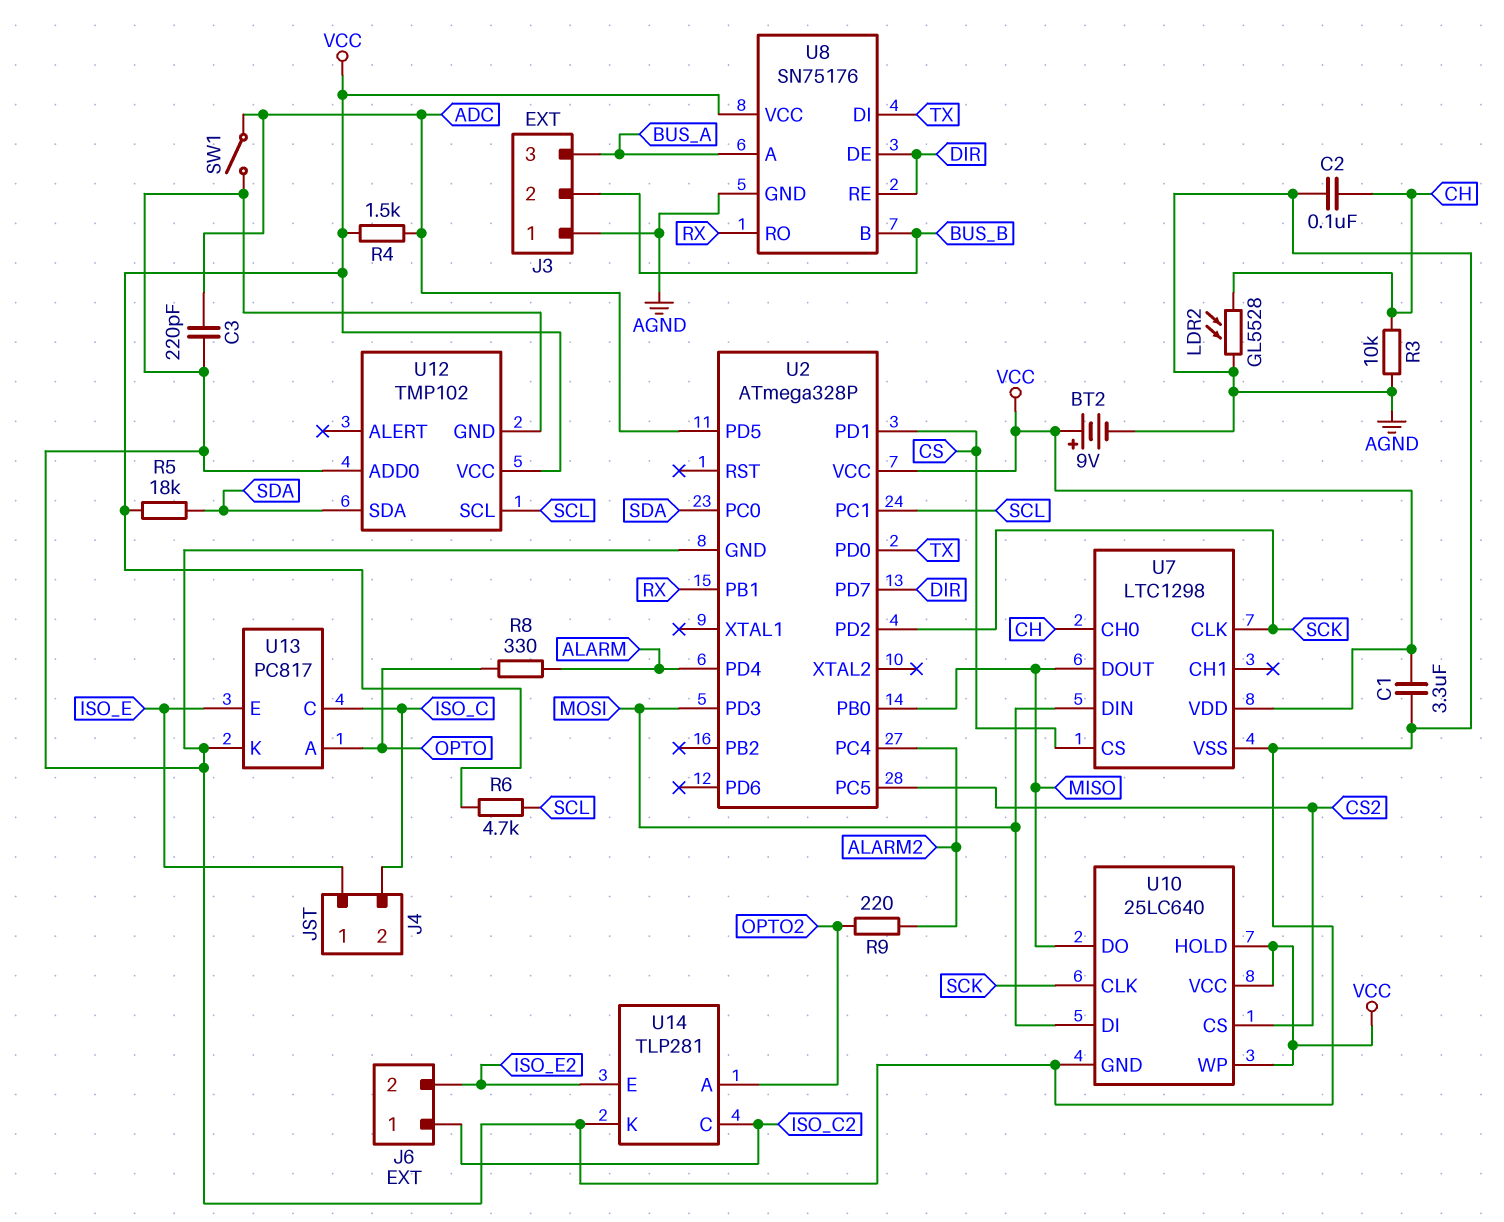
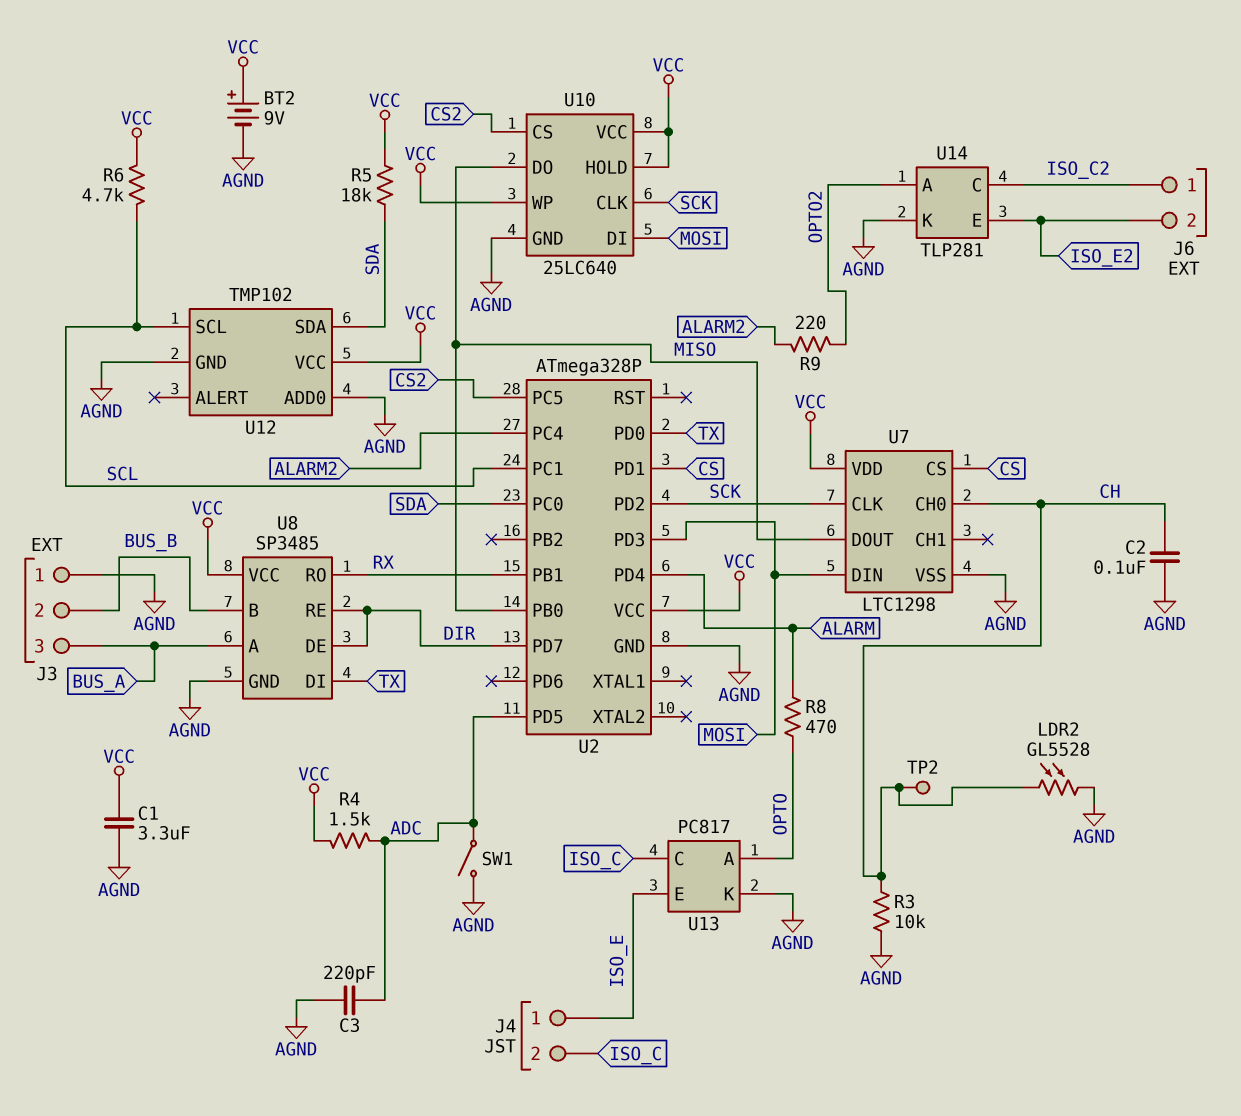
R8: 330 (ALARM, OPTO) -> 470 (ALARM, OPTO)
TP2: none -> test point (CH)
U8: SN75176 -> SP3485

